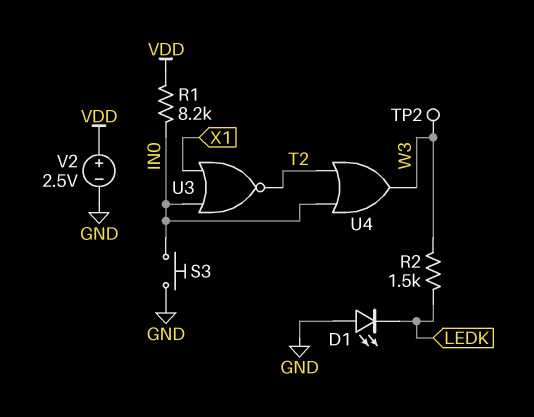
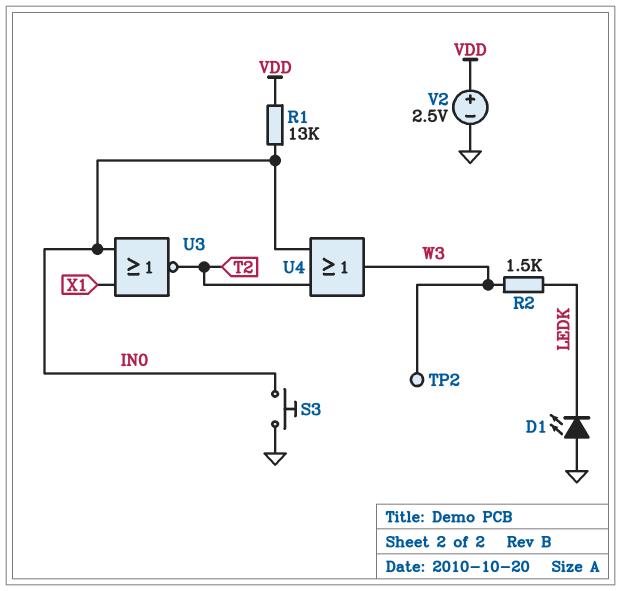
R1: 8.2k (IN0, VDD) -> 13k (IN0, VDD)

